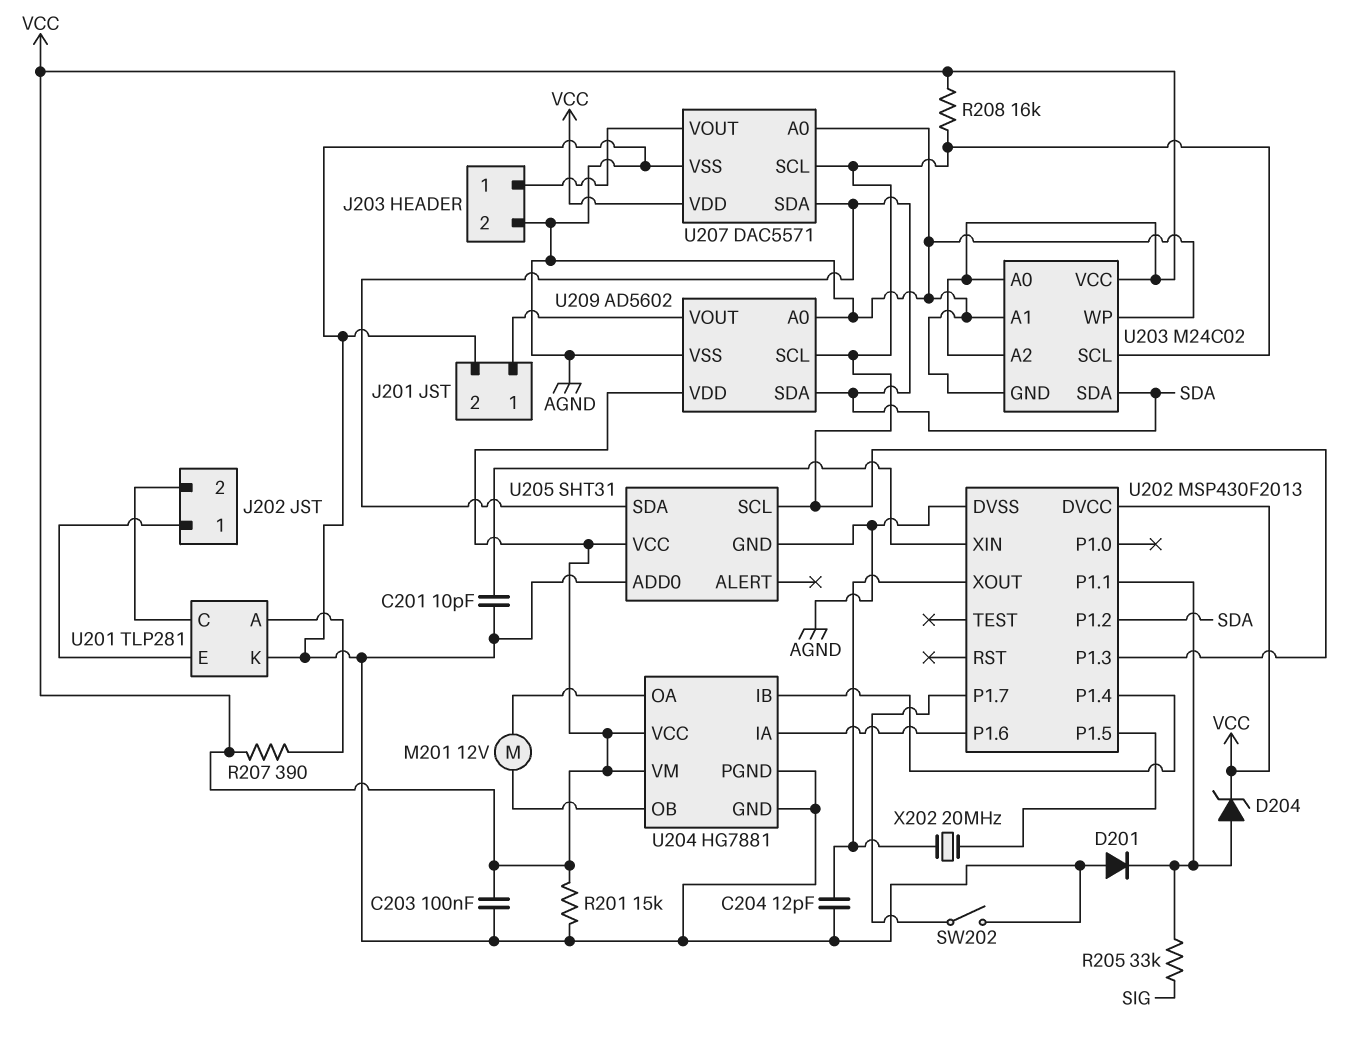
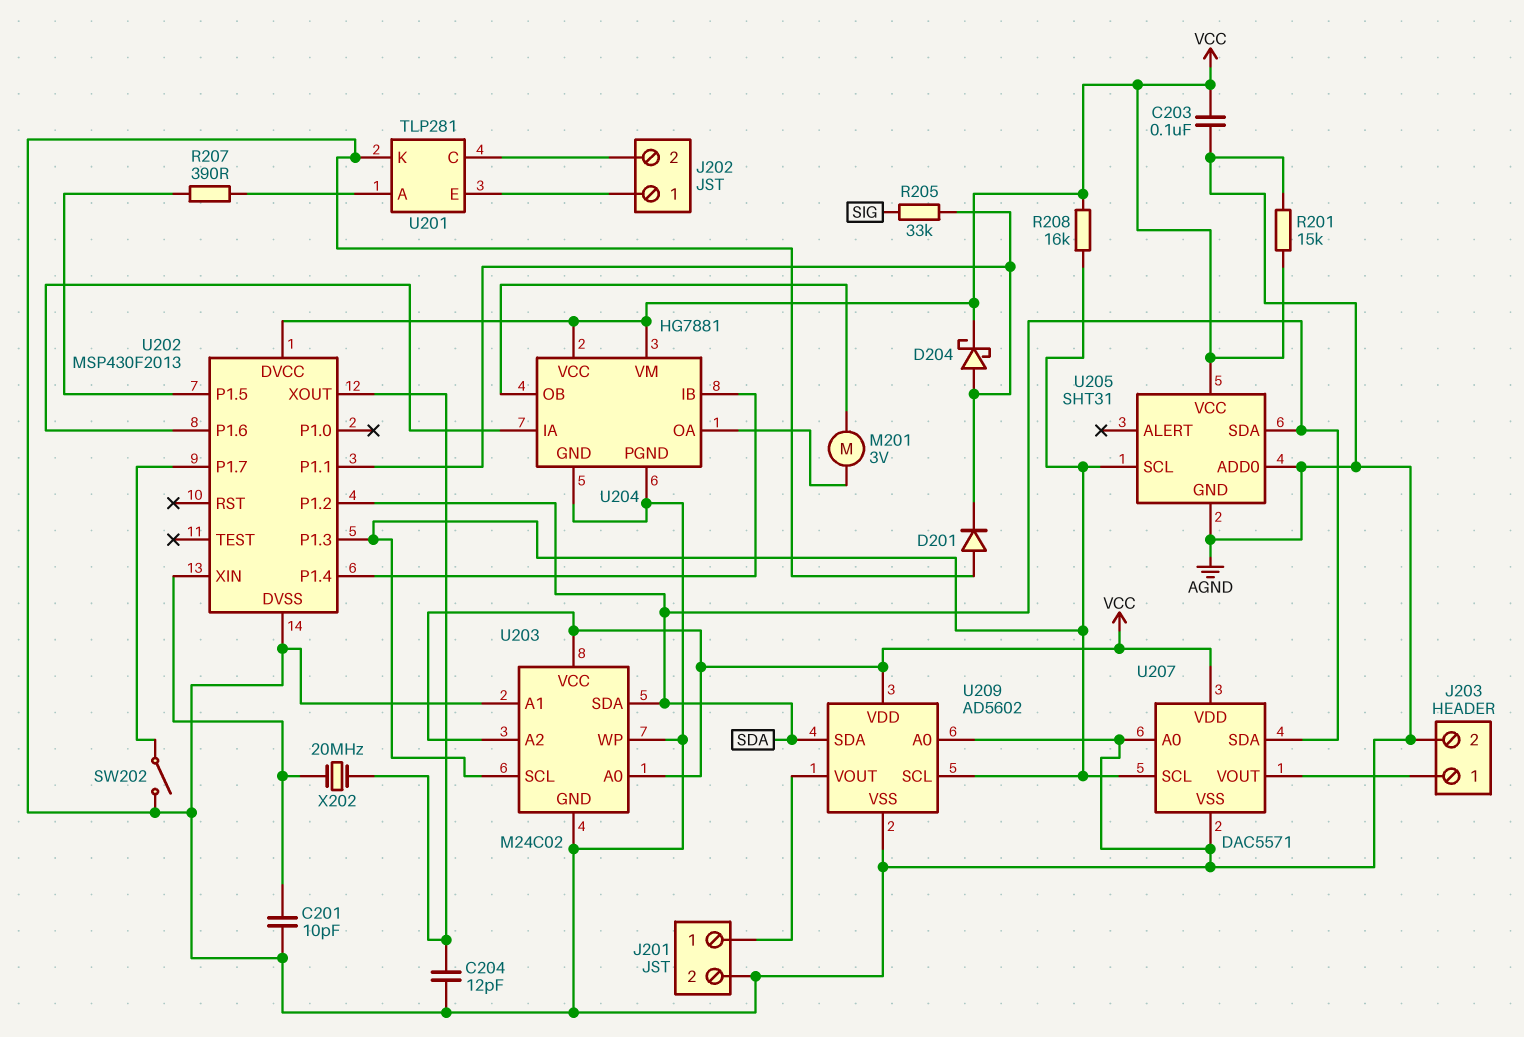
D204: zener (A U202/P1.1, K VCC) -> schottky (A U202/P1.1, K VCC)
M201: motor 12V (U204/OA, U204/OB) -> motor 3V (U204/OA, U204/OB)
R207: 390 (U201/A, VCC) -> 390 (U201/A, U202/P1.5)
X202: 20MHz (U202/P1.5, U202/XOUT) -> 20MHz (U202/XIN, U202/XOUT)

